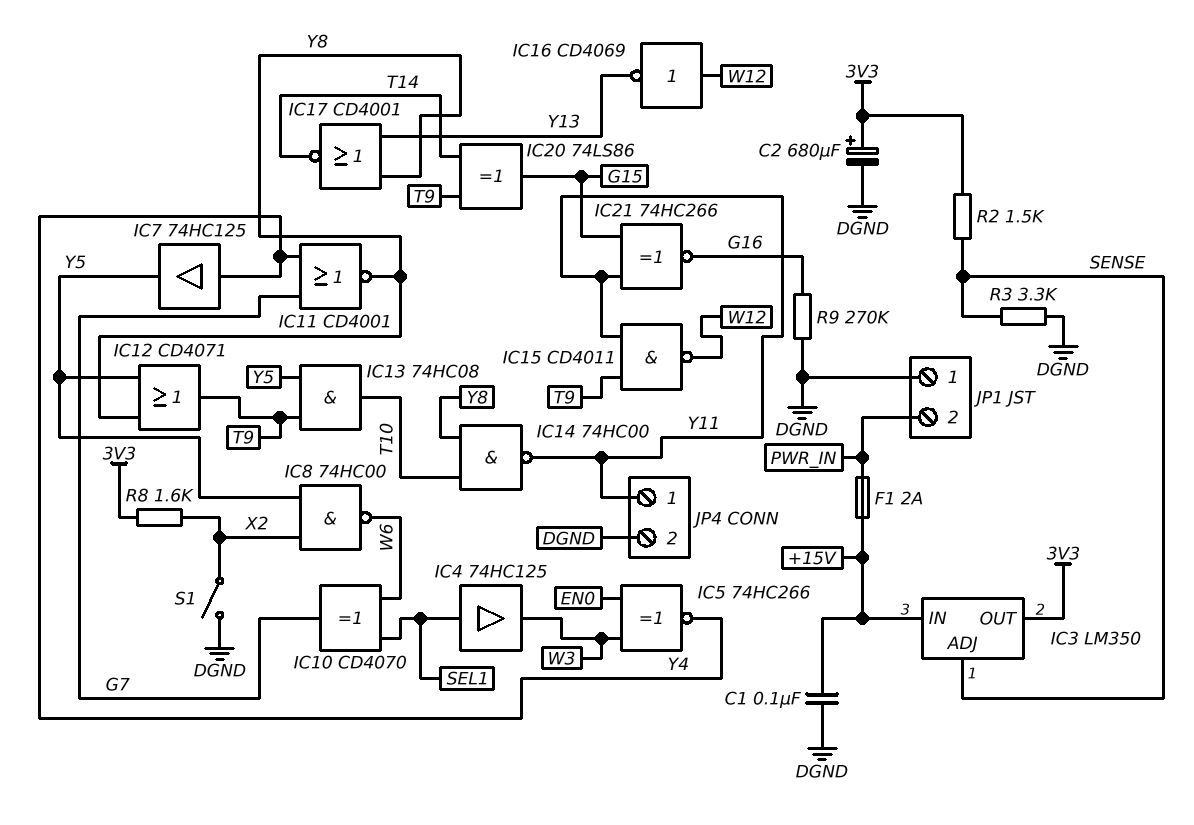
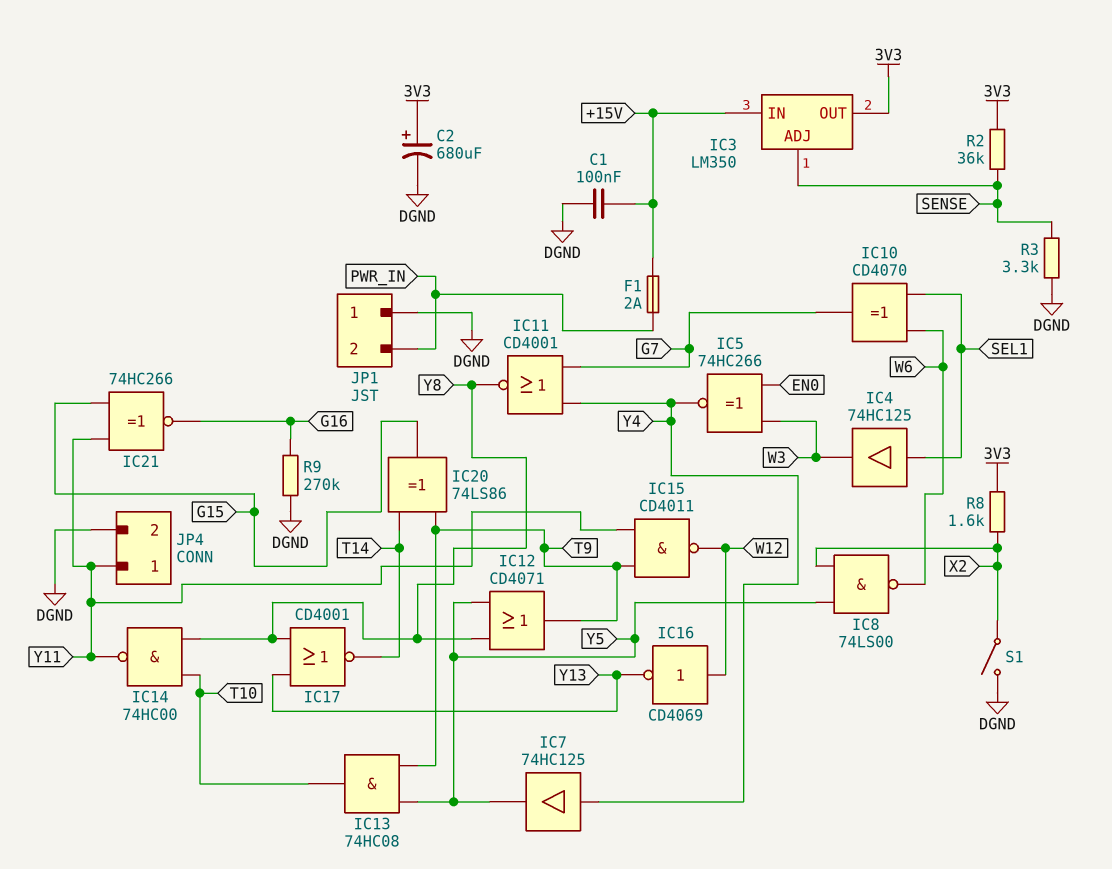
IC8: NAND 74HC00 (in X2, in Y5, out W6) -> NAND 74LS00 (in X2, in Y5, out W6)
R2: 1.5k (3V3, SENSE) -> 36k (3V3, SENSE)

